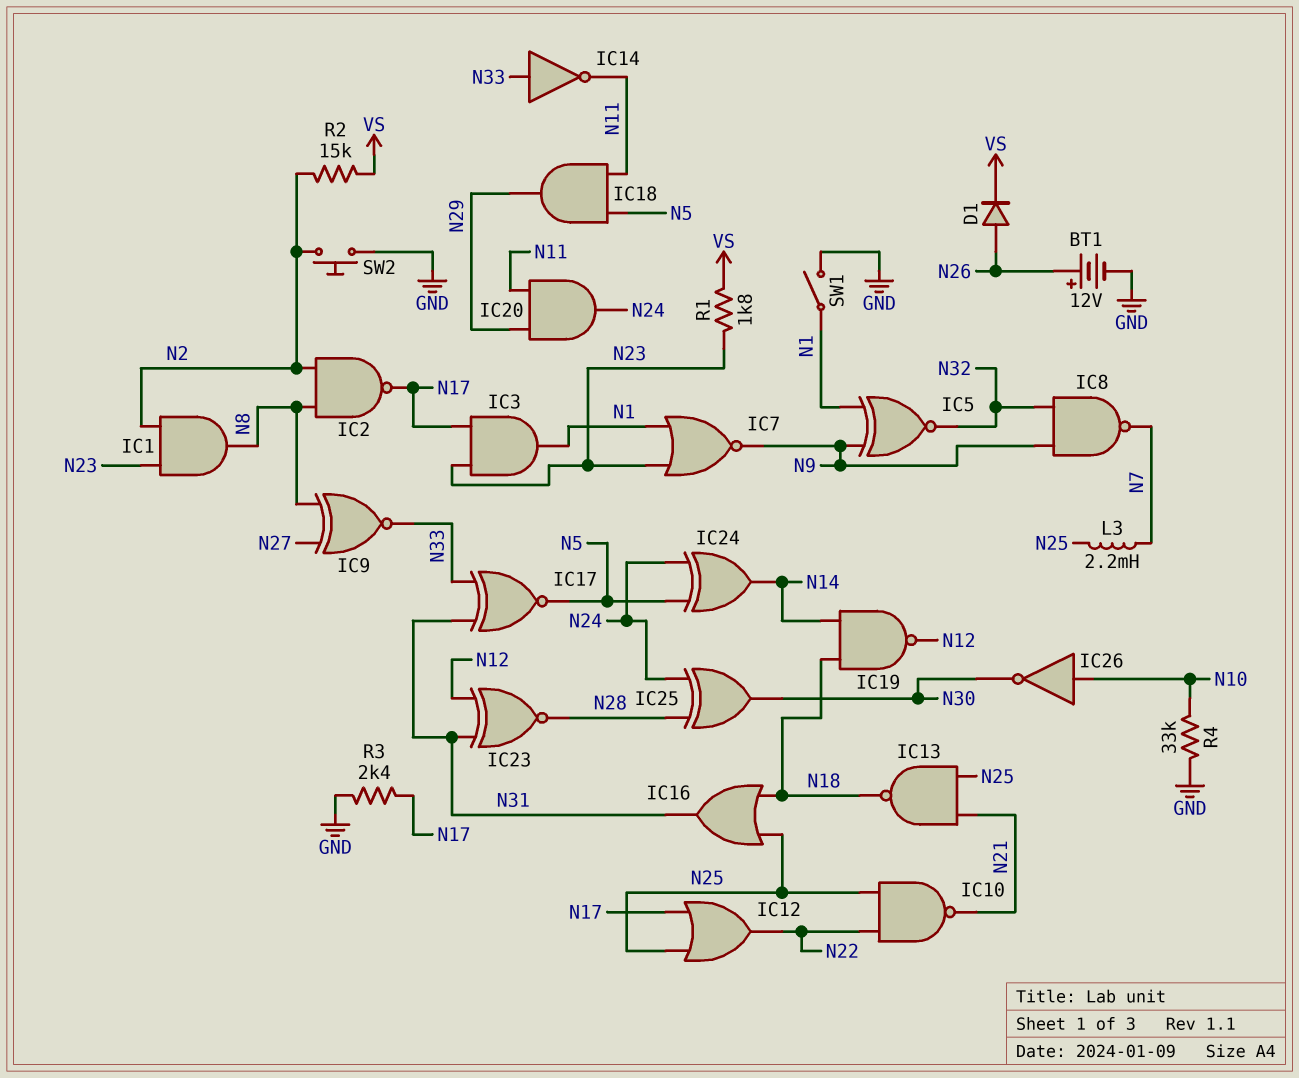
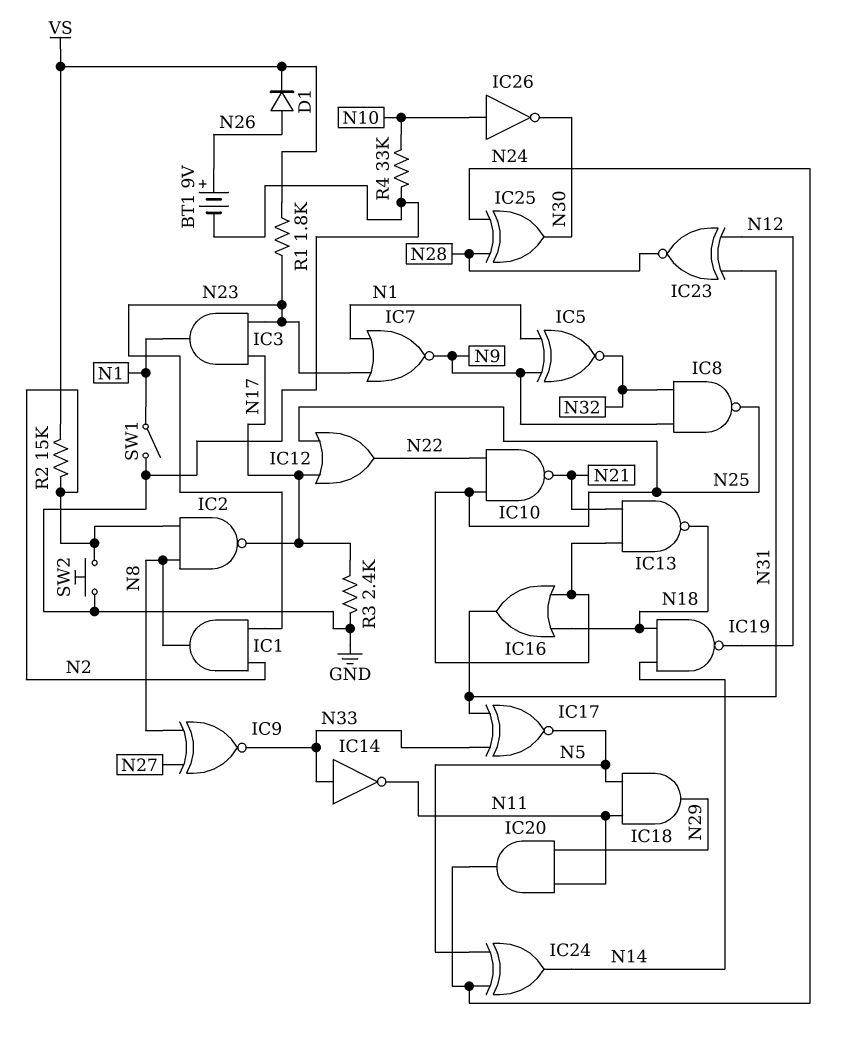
BT1: 12V (plus N26, minus GND) -> 9V (plus N26, minus GND)
IC8: NAND (in N9, in N32, out N7) -> NAND (in N9, in N32, out N25)
L3: 2.2mH (N7, N25) -> none

